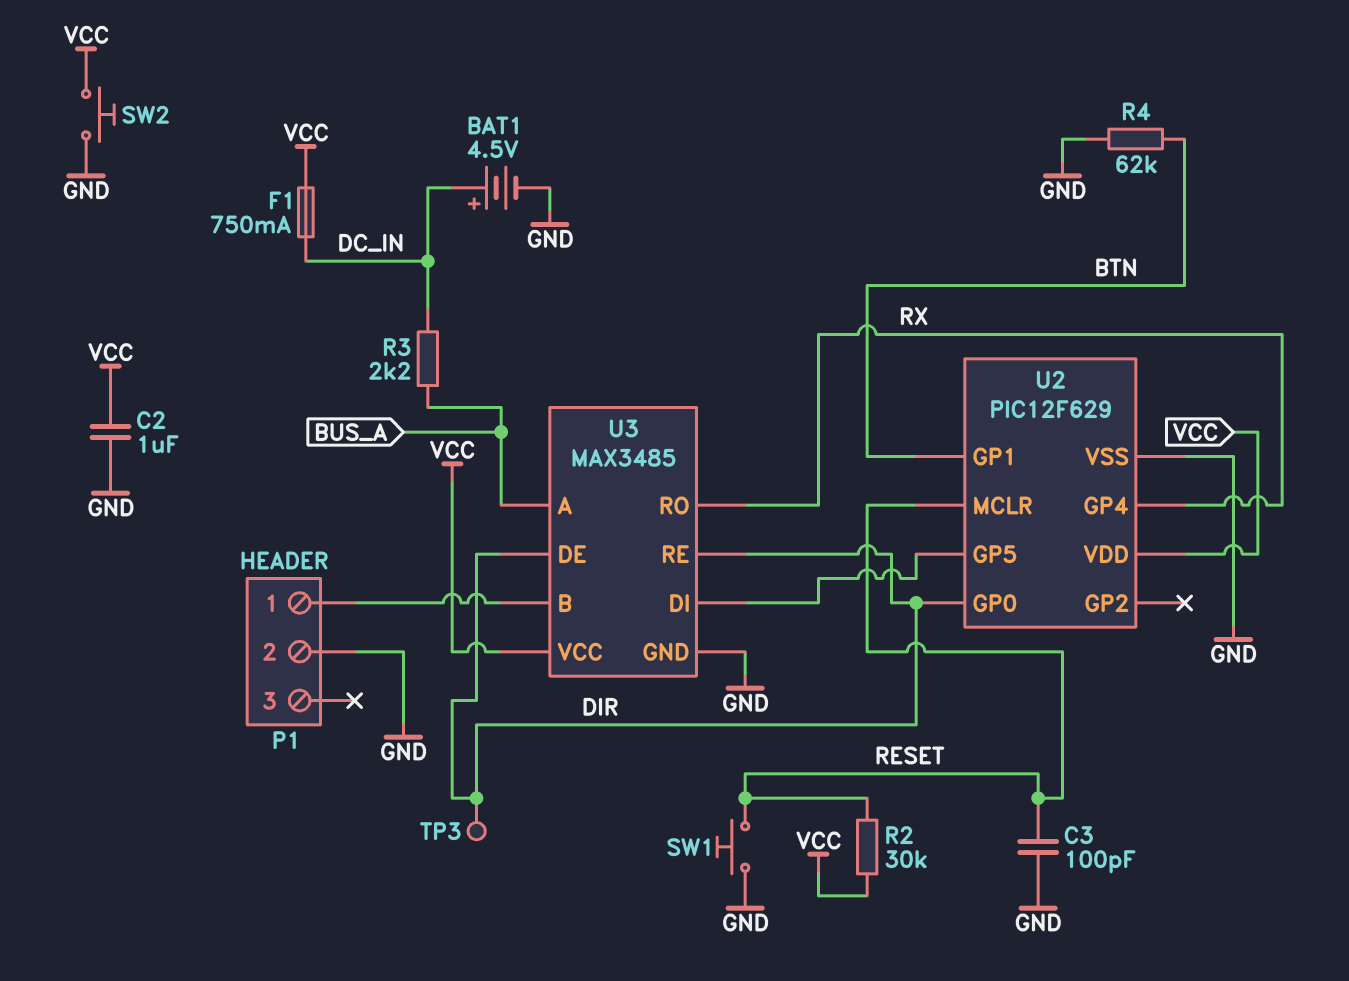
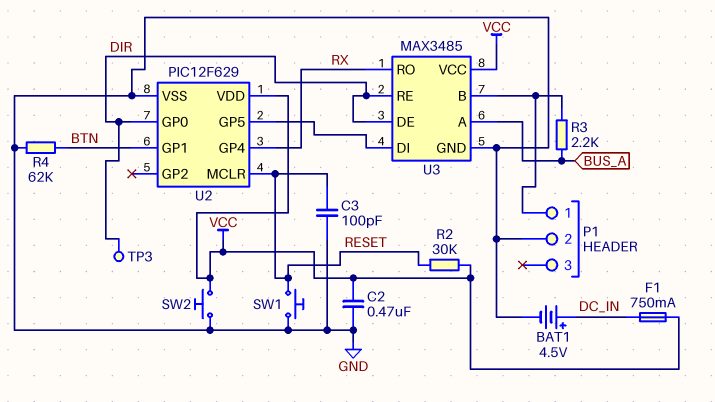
C2: 1uF (GND, VCC) -> 470nF (GND, VCC)
R3: 2.2k (BUS_A, DC_IN) -> 2.2k (BUS_A, P1/1)

